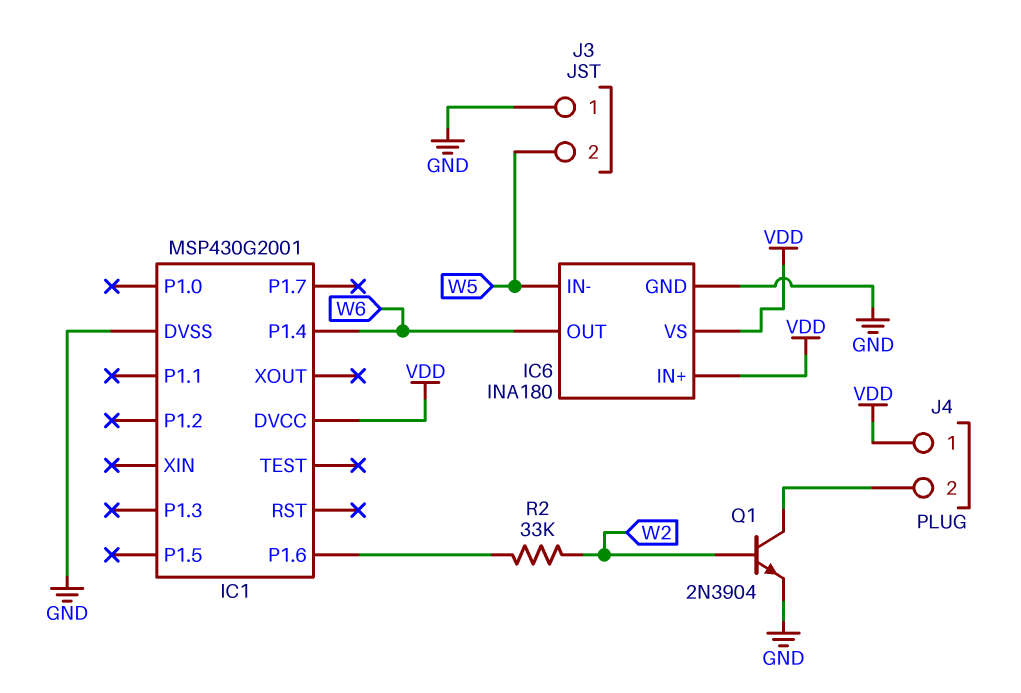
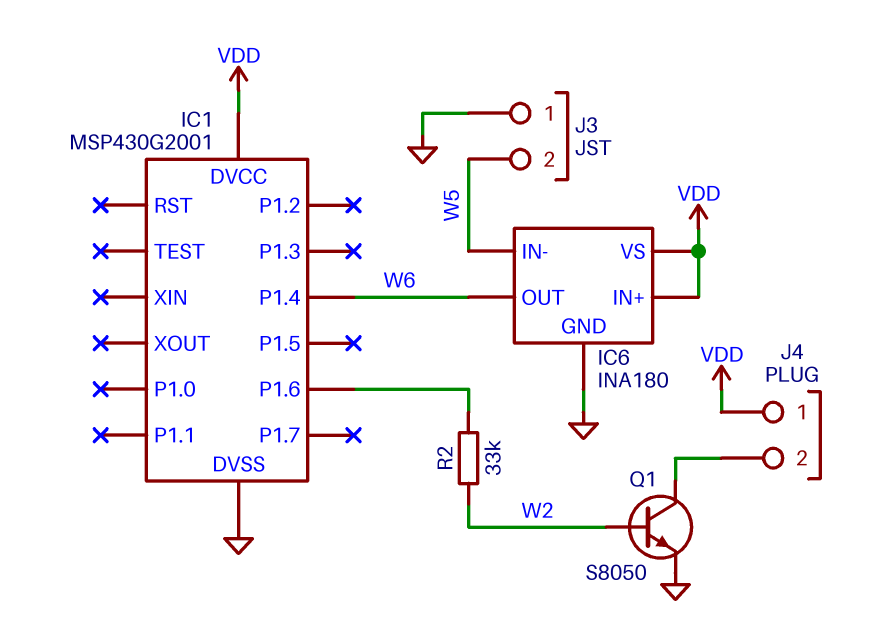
Q1: NPN 2N3904 (B W2, C J4/2, E GND) -> NPN S8050 (B W2, C J4/2, E GND)

